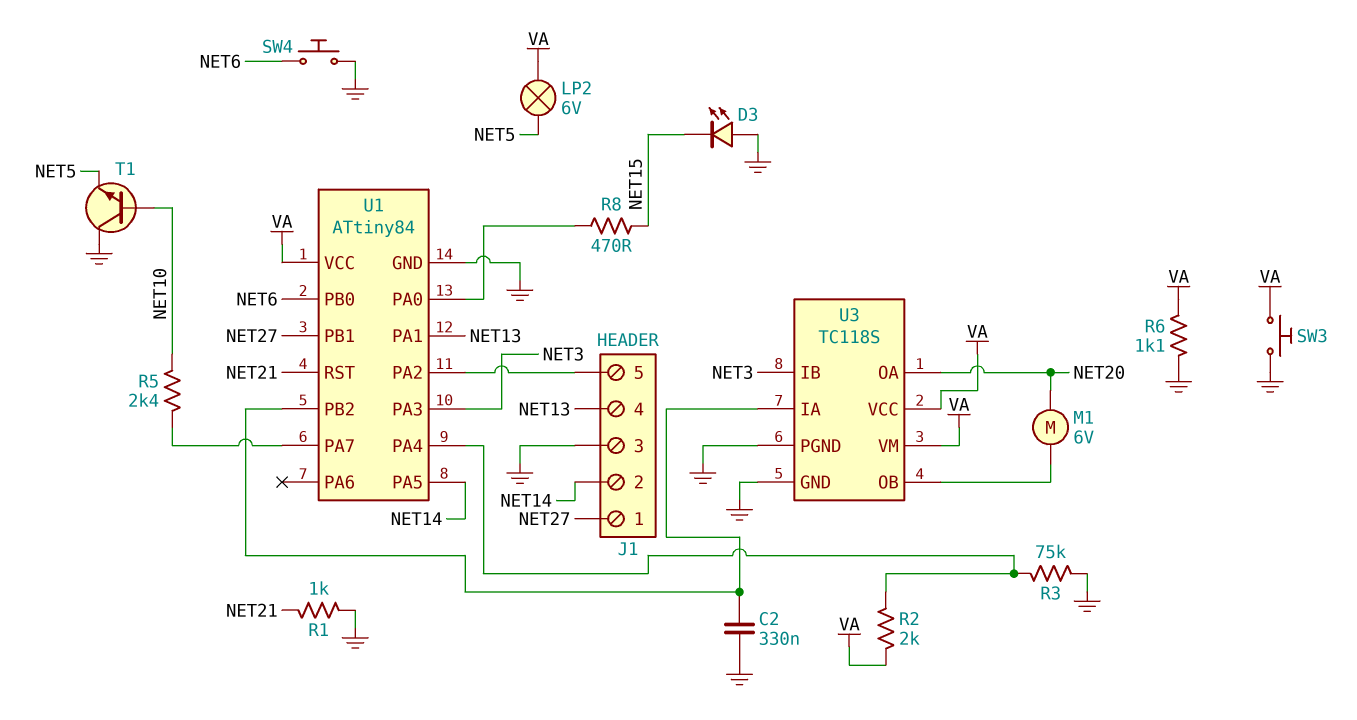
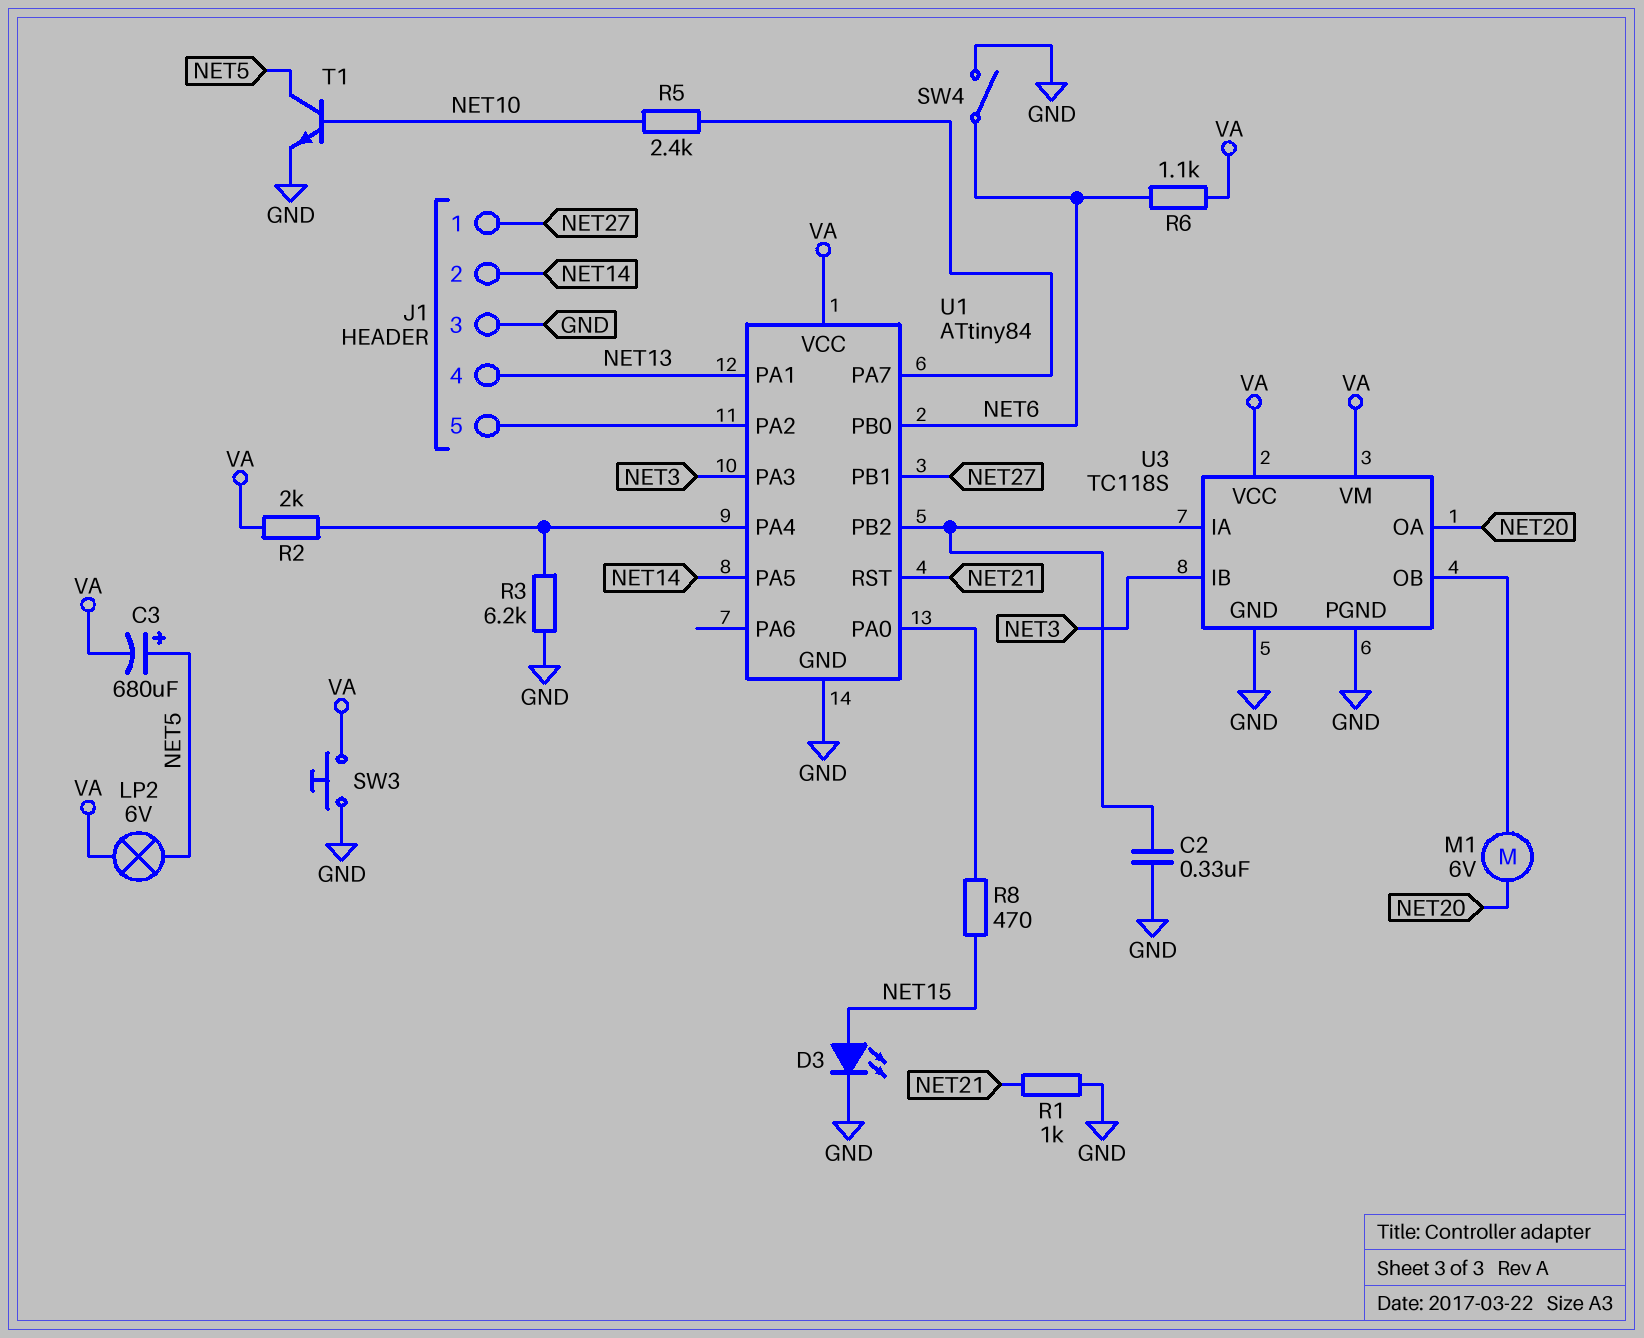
C3: none -> 680uF (plus NET5, minus VA)
D3: LED (A GND, K NET15) -> LED (A NET15, K GND)
R3: 75k (GND, U1/PA4) -> 6.2k (GND, U1/PA4)
R6: 1.1k (GND, VA) -> 1.1k (NET6, VA)
SW4: button (GND, NET6) -> switch (GND, NET6)
T1: NPN (B NET10, C GND, E NET5) -> NPN (B NET10, C NET5, E GND)

